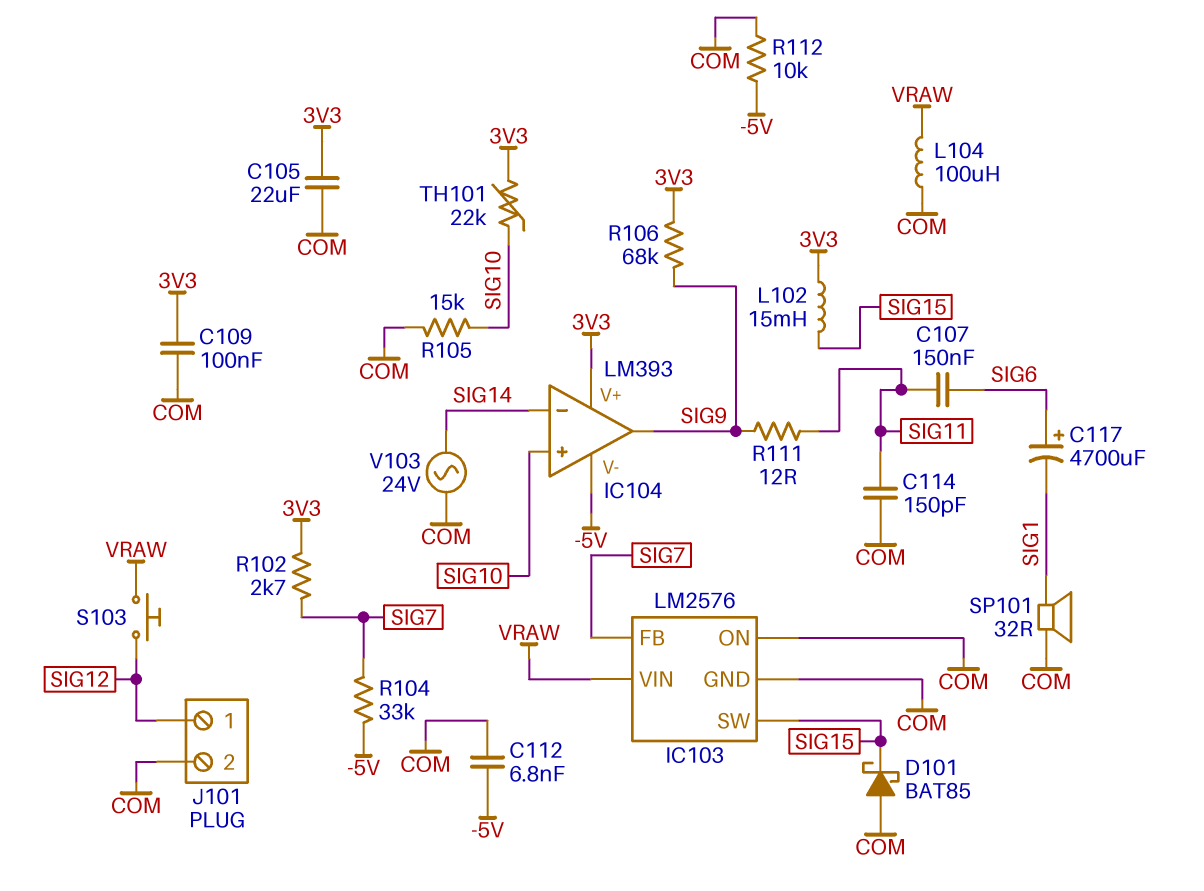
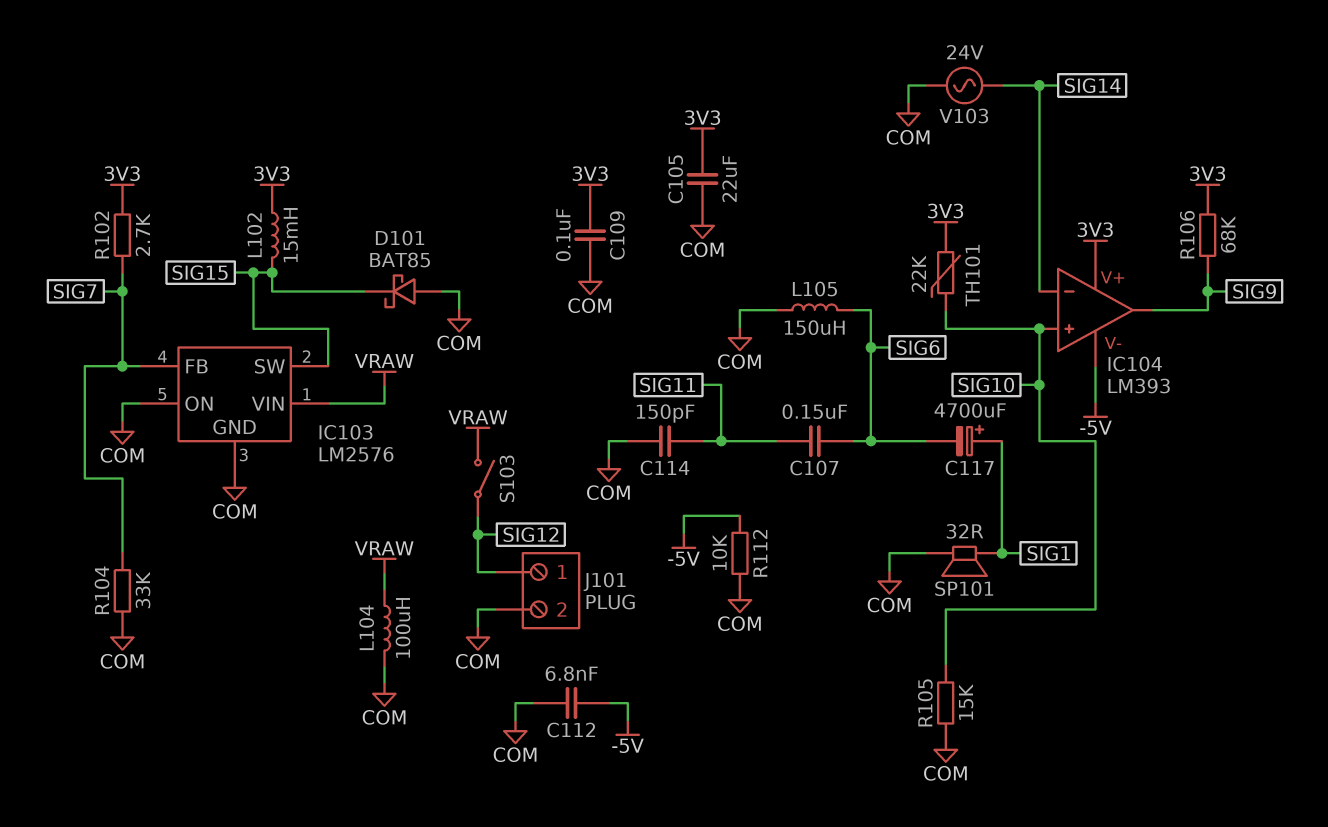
C117: 4700uF (plus SIG6, minus SIG1) -> 4700uF (plus SIG1, minus SIG6)
L105: none -> 150uH (COM, SIG6)
R104: 33k (-5V, SIG7) -> 33k (COM, SIG7)
R111: 12 (SIG9, SIG11) -> none
S103: button (SIG12, VRAW) -> switch (SIG12, VRAW)

